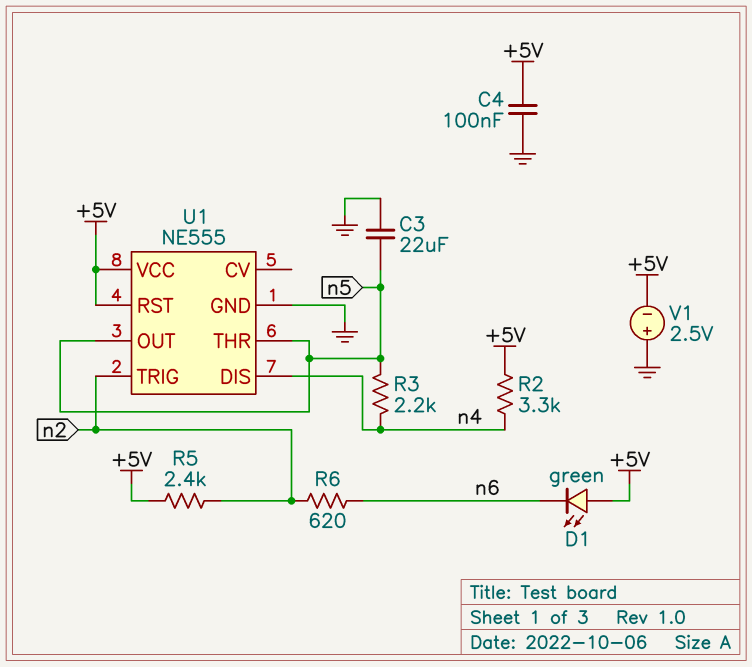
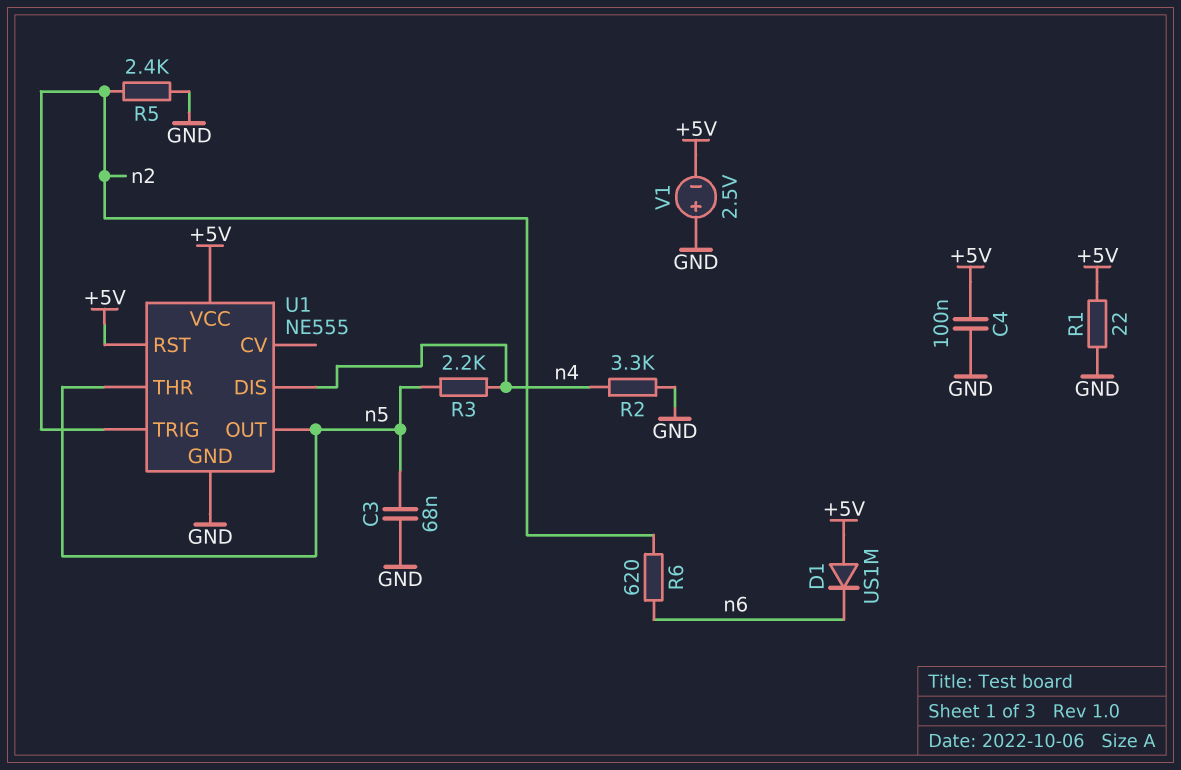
C3: 22uF (GND, n5) -> 68nF (GND, n5)
D1: LED green (A +5V, K n6) -> diode US1M (A +5V, K n6)
R1: none -> 22 (+5V, GND)
R2: 3.3k (+5V, n4) -> 3.3k (GND, n4)
R5: 2.4k (+5V, n2) -> 2.4k (GND, n2)

